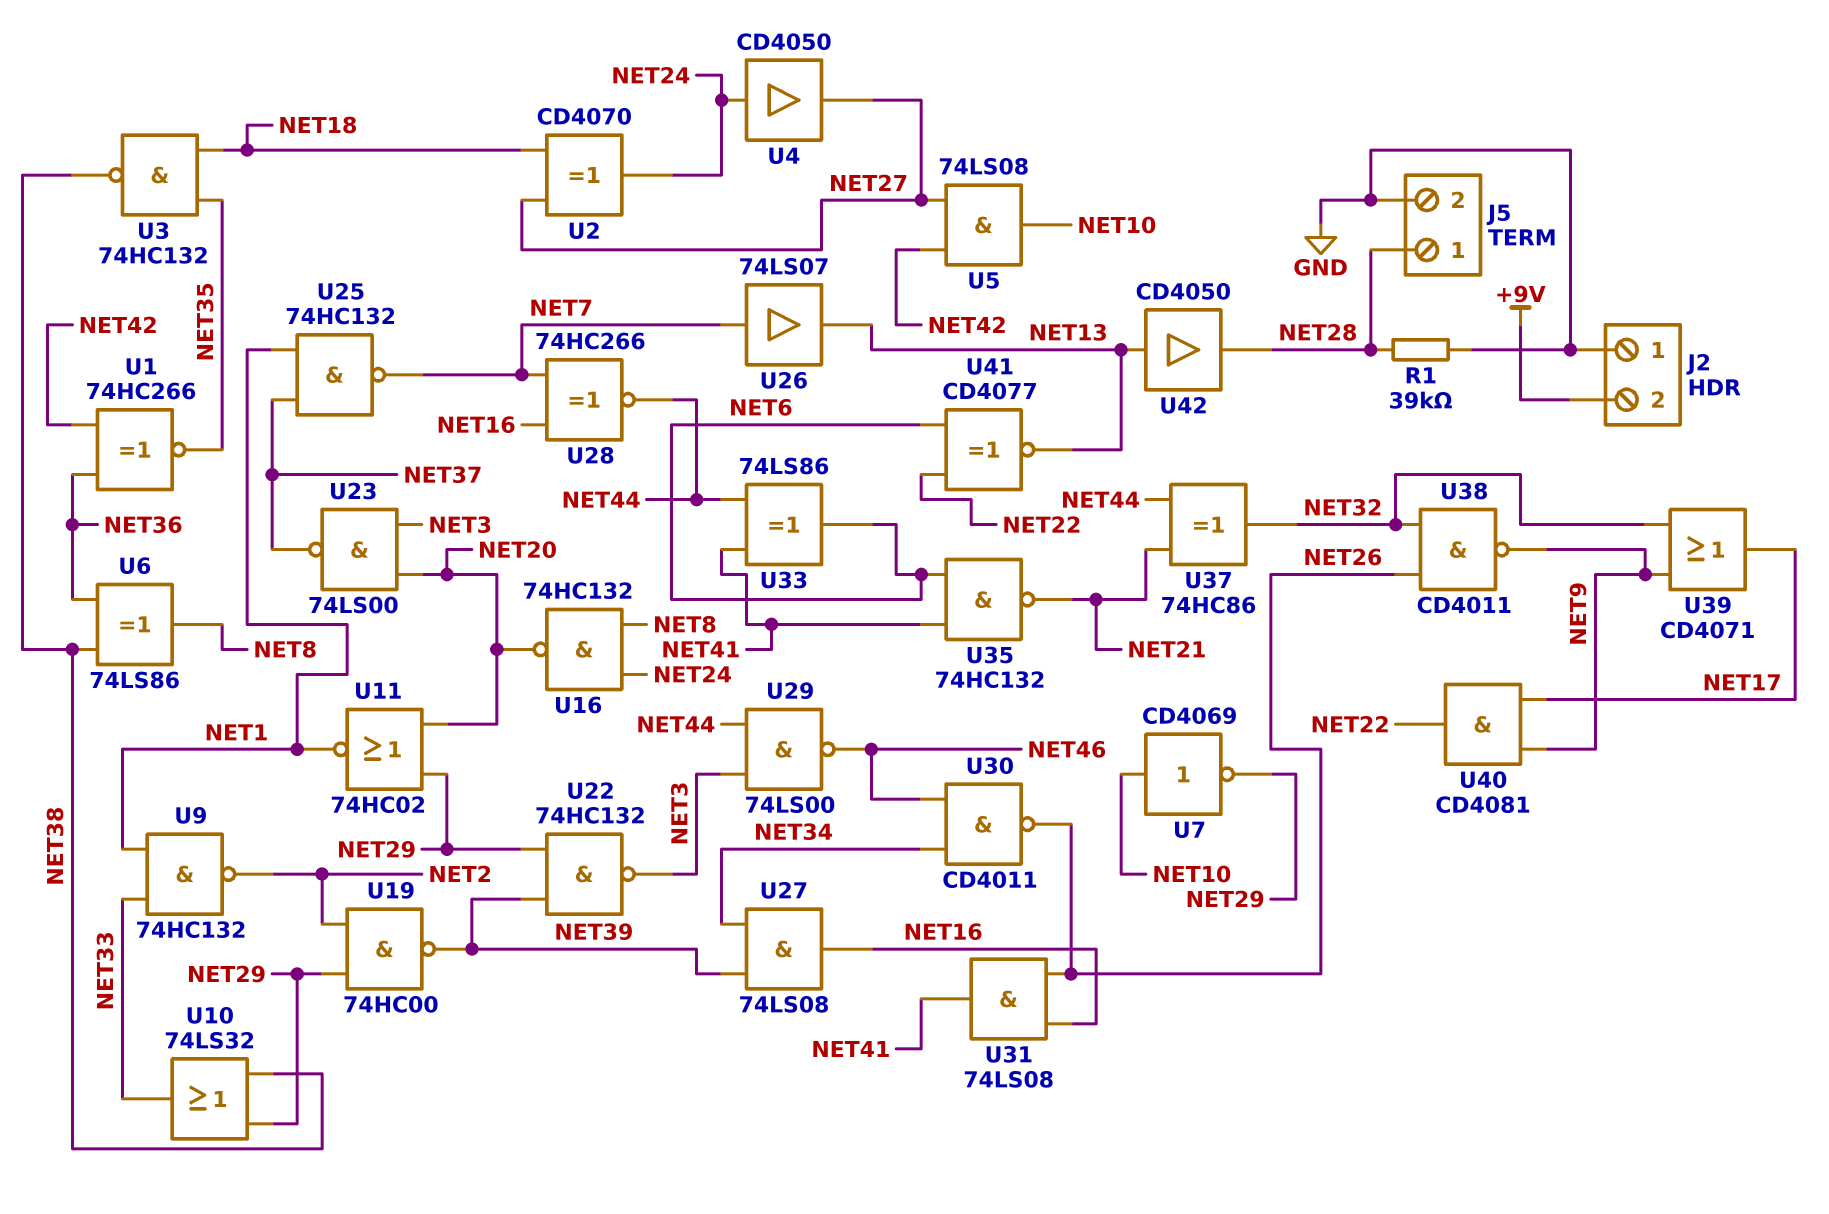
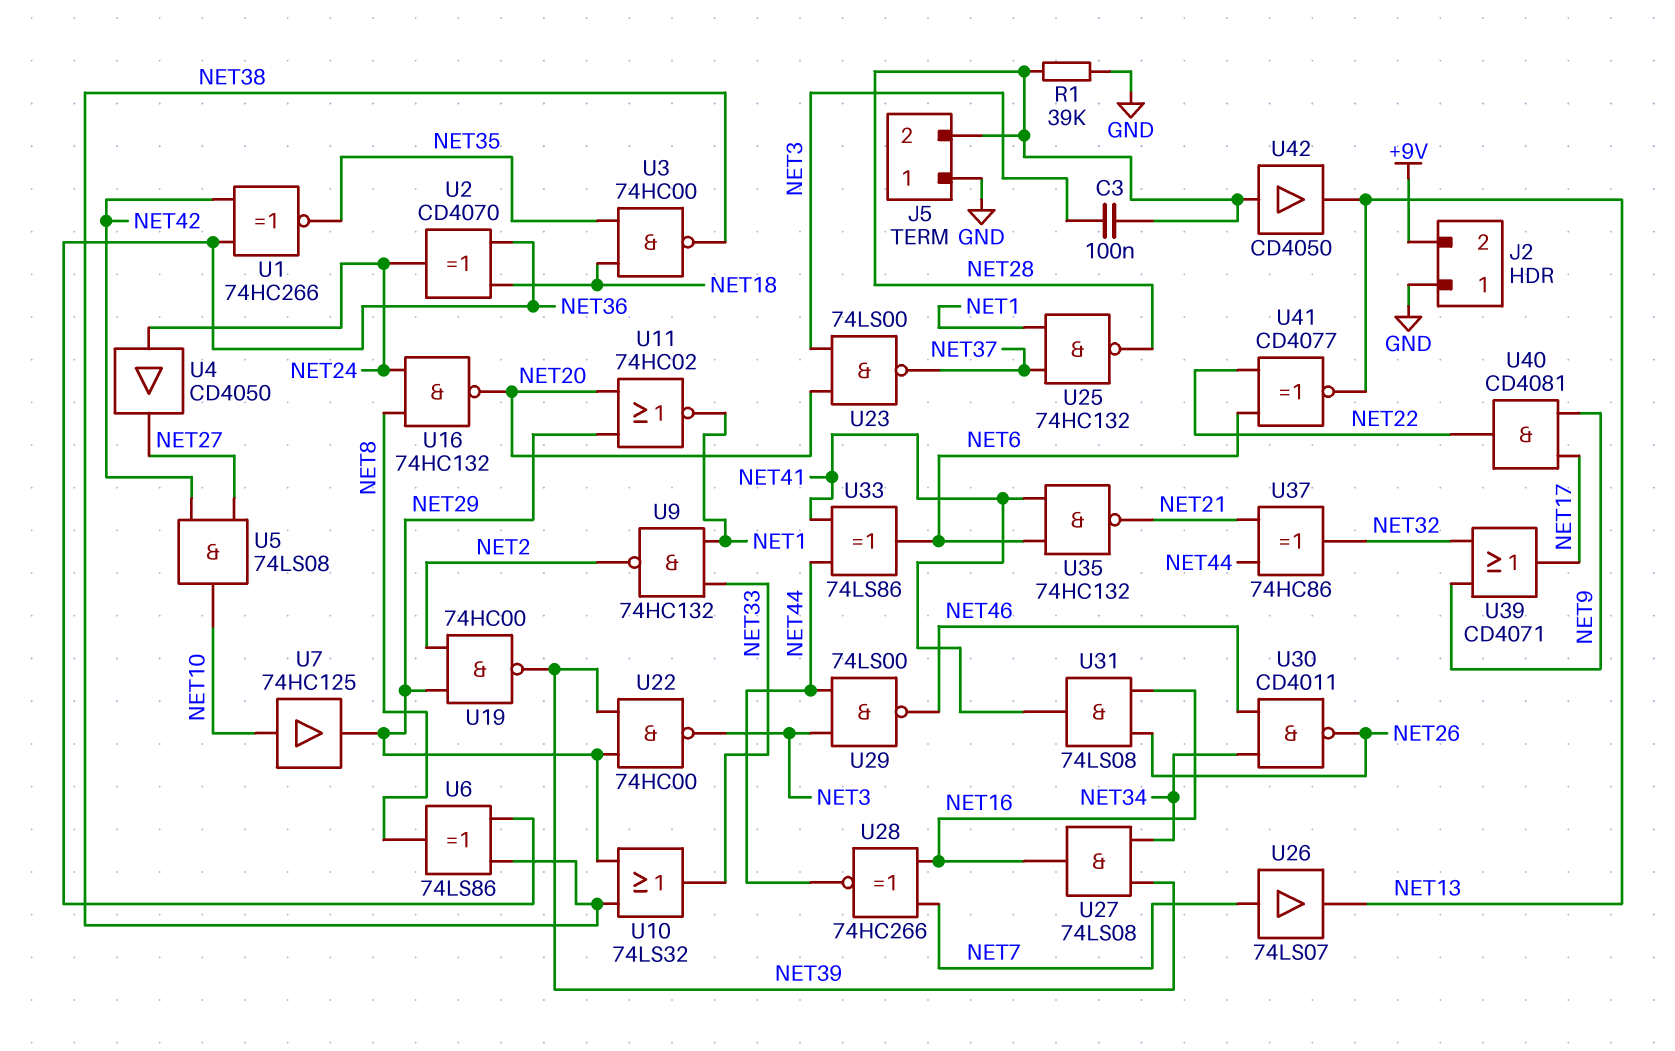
C3: none -> 100nF (NET3, NET28)
J5 pin 1: NET28 -> GND
J5 pin 2: GND -> NET28
U2: XOR CD4070 (in NET18, in NET27, out NET24) -> XOR CD4070 (in NET18, in NET36, out NET24)
U3: NAND 74HC132 (in NET18, in NET35, out NET38) -> NAND 74HC00 (in NET18, in NET35, out NET38)
U7: NOT CD4069 (in NET10, out NET29) -> buffer 74HC125 (in NET10, out NET29)
U22: NAND 74HC132 (in NET29, in NET39, out NET3) -> NAND 74HC00 (in NET29, in NET39, out NET3)
U25: NAND 74HC132 (in NET1, in NET37, out NET7) -> NAND 74HC132 (in NET1, in NET37, out NET28)
U38: NAND CD4011 (in NET26, in NET32, out NET9) -> none
U42: buffer CD4050 (in NET13, out NET28) -> buffer CD4050 (in NET28, out NET13)

